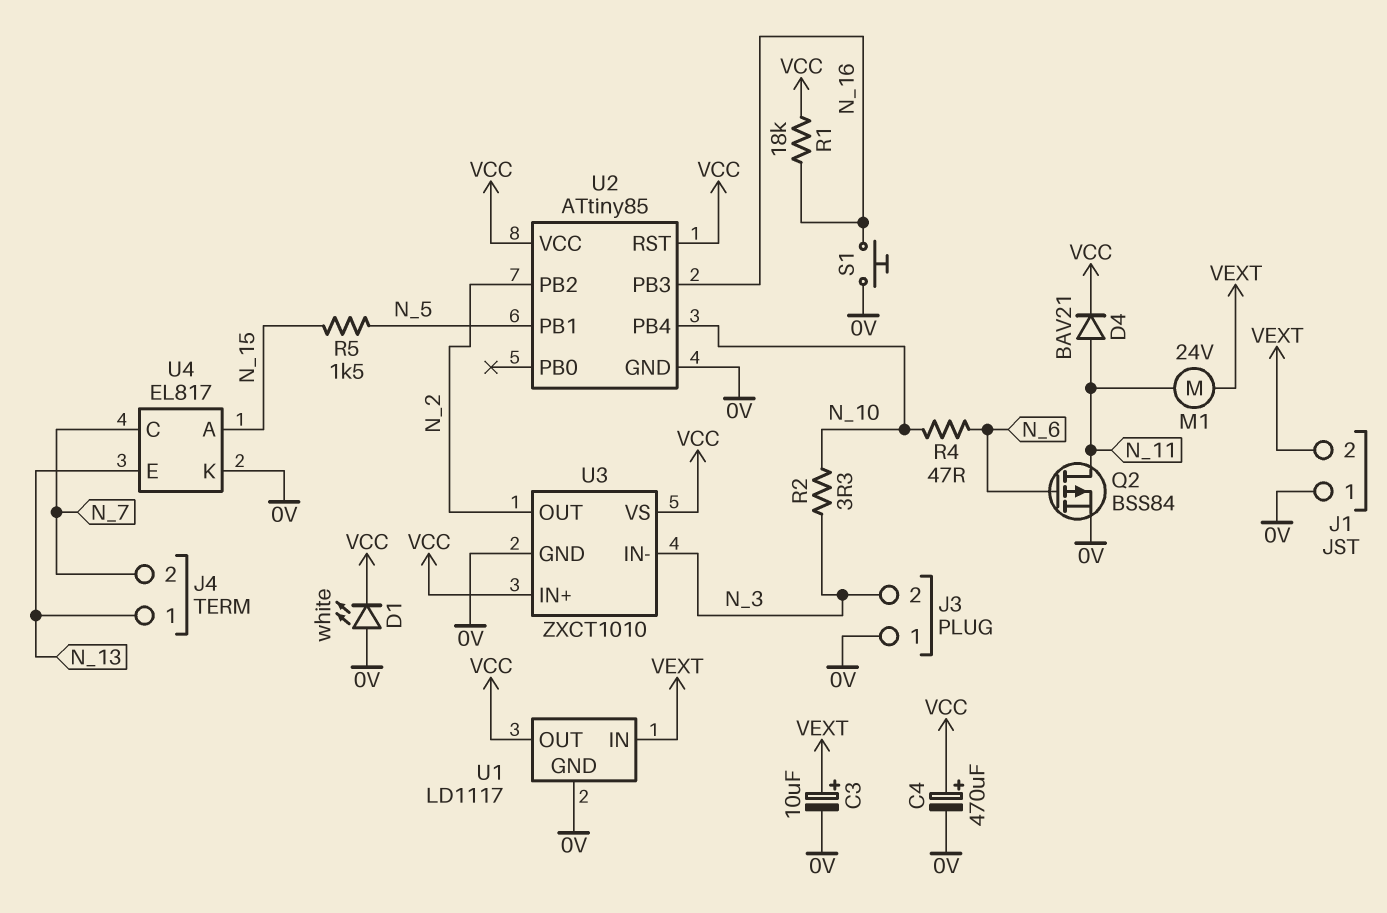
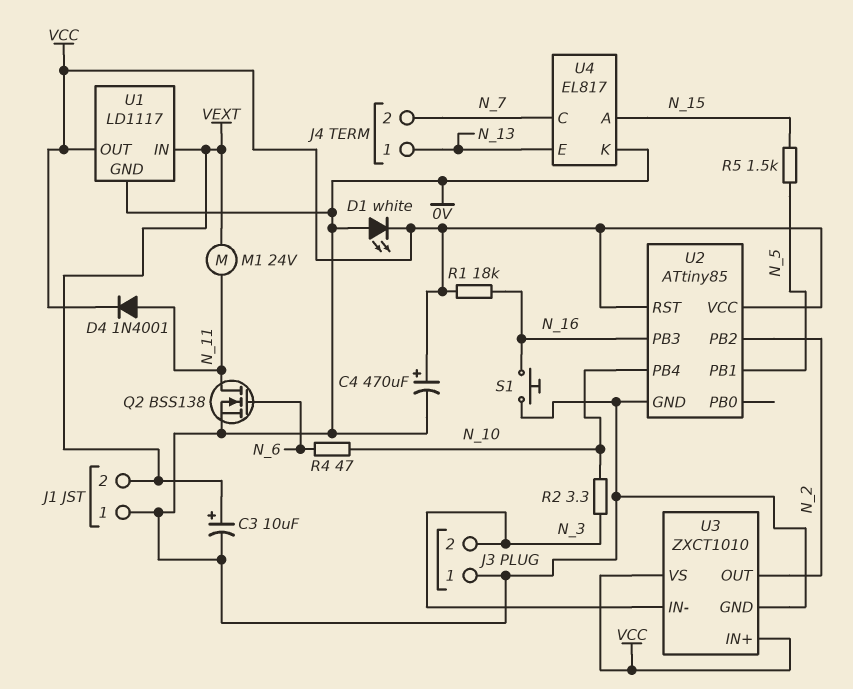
D4: diode BAV21 (A N_11, K VCC) -> diode 1N4001 (A N_11, K VCC)
Q2: PMOS BSS84 (G N_6, D N_11, S 0V) -> NMOS BSS138 (G N_6, D N_11, S 0V)

